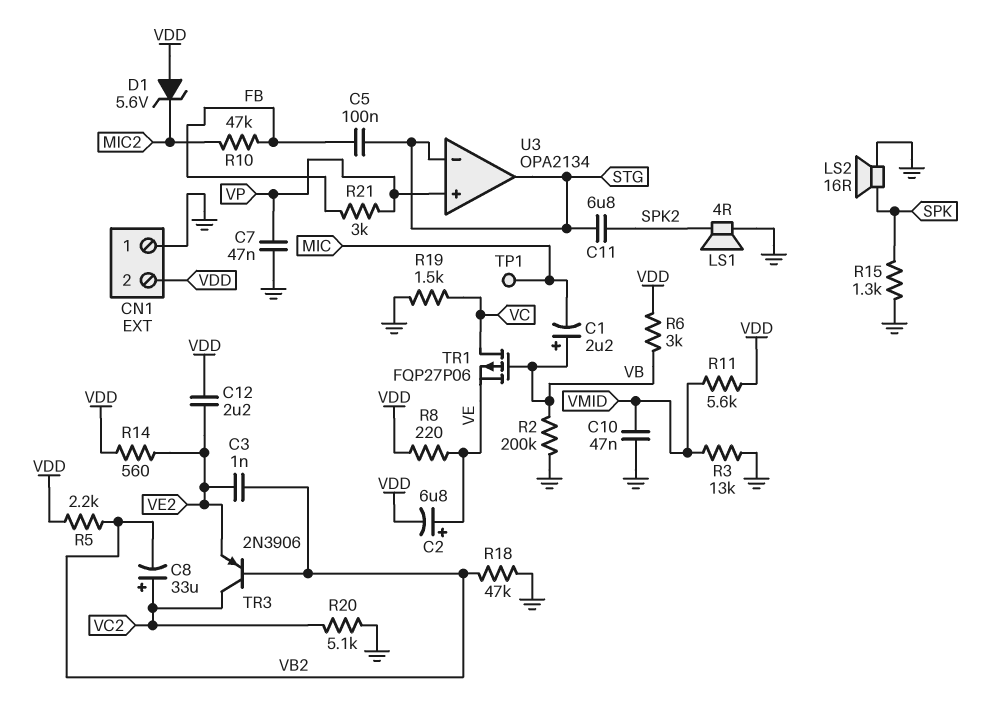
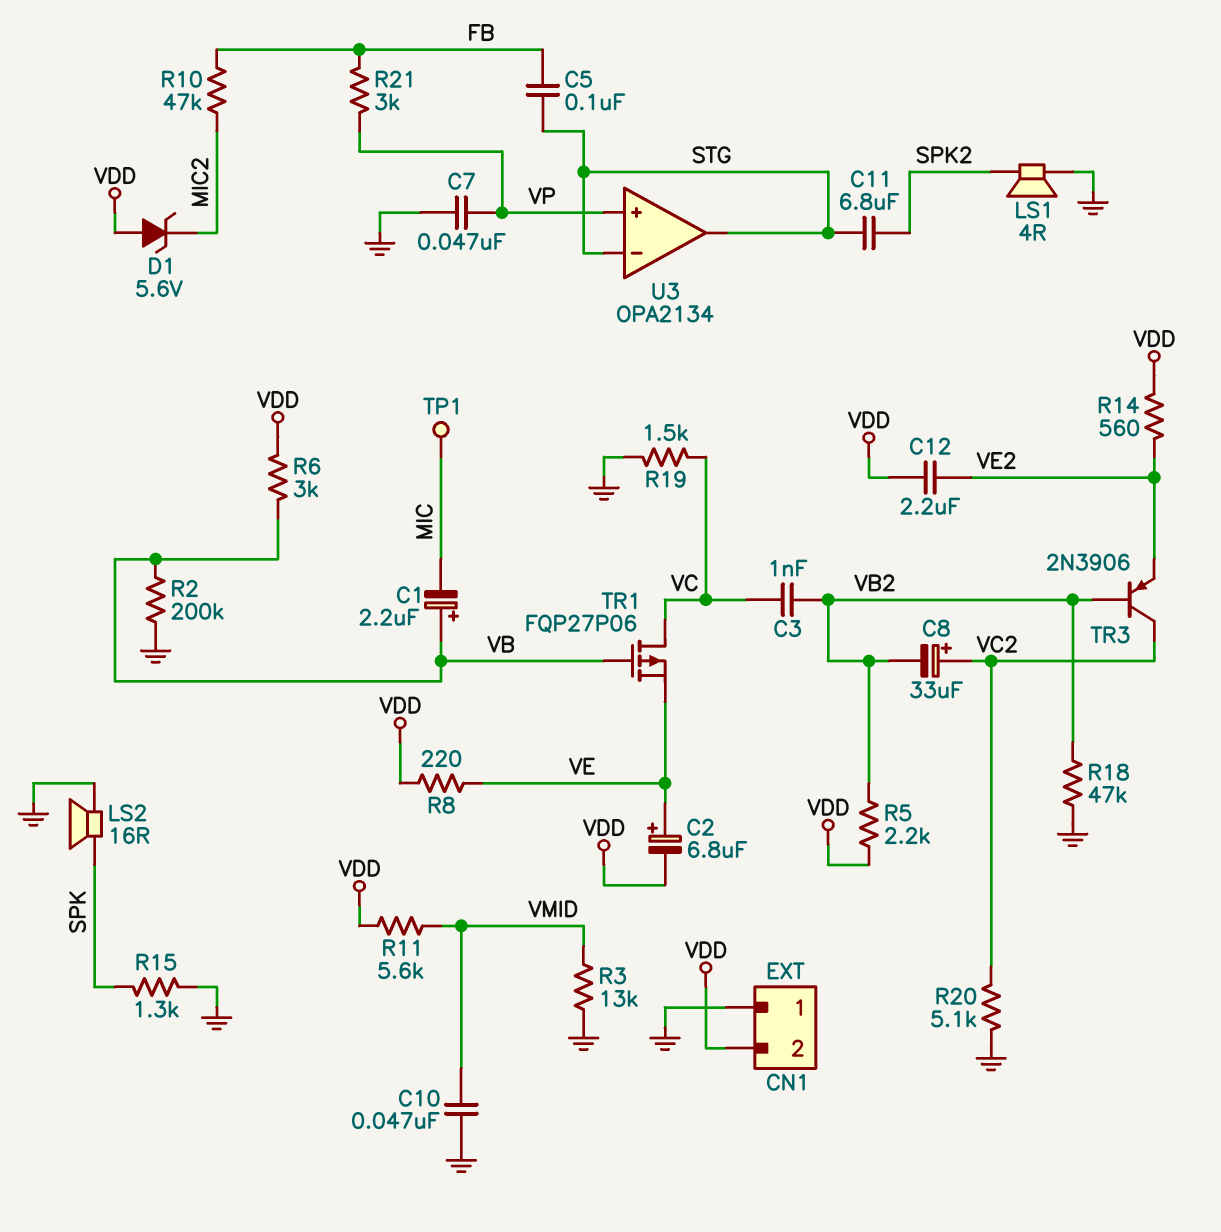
C3: 1nF (VB2, VE2) -> 1nF (VB2, VC)

